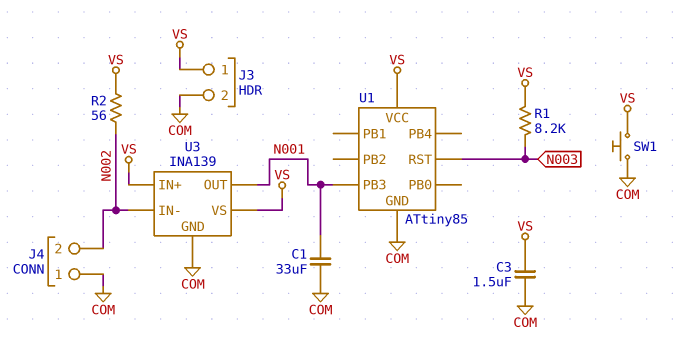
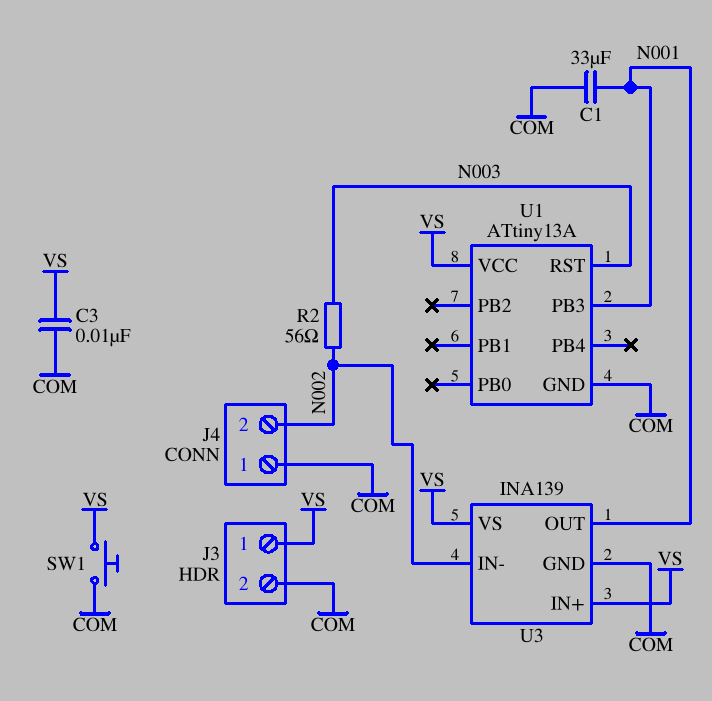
C3: 1.5uF (COM, VS) -> 10nF (COM, VS)
R1: 8.2k (N003, VS) -> none
R2: 56 (N002, VS) -> 56 (N002, N003)
U1: ATtiny85 -> ATtiny13A

